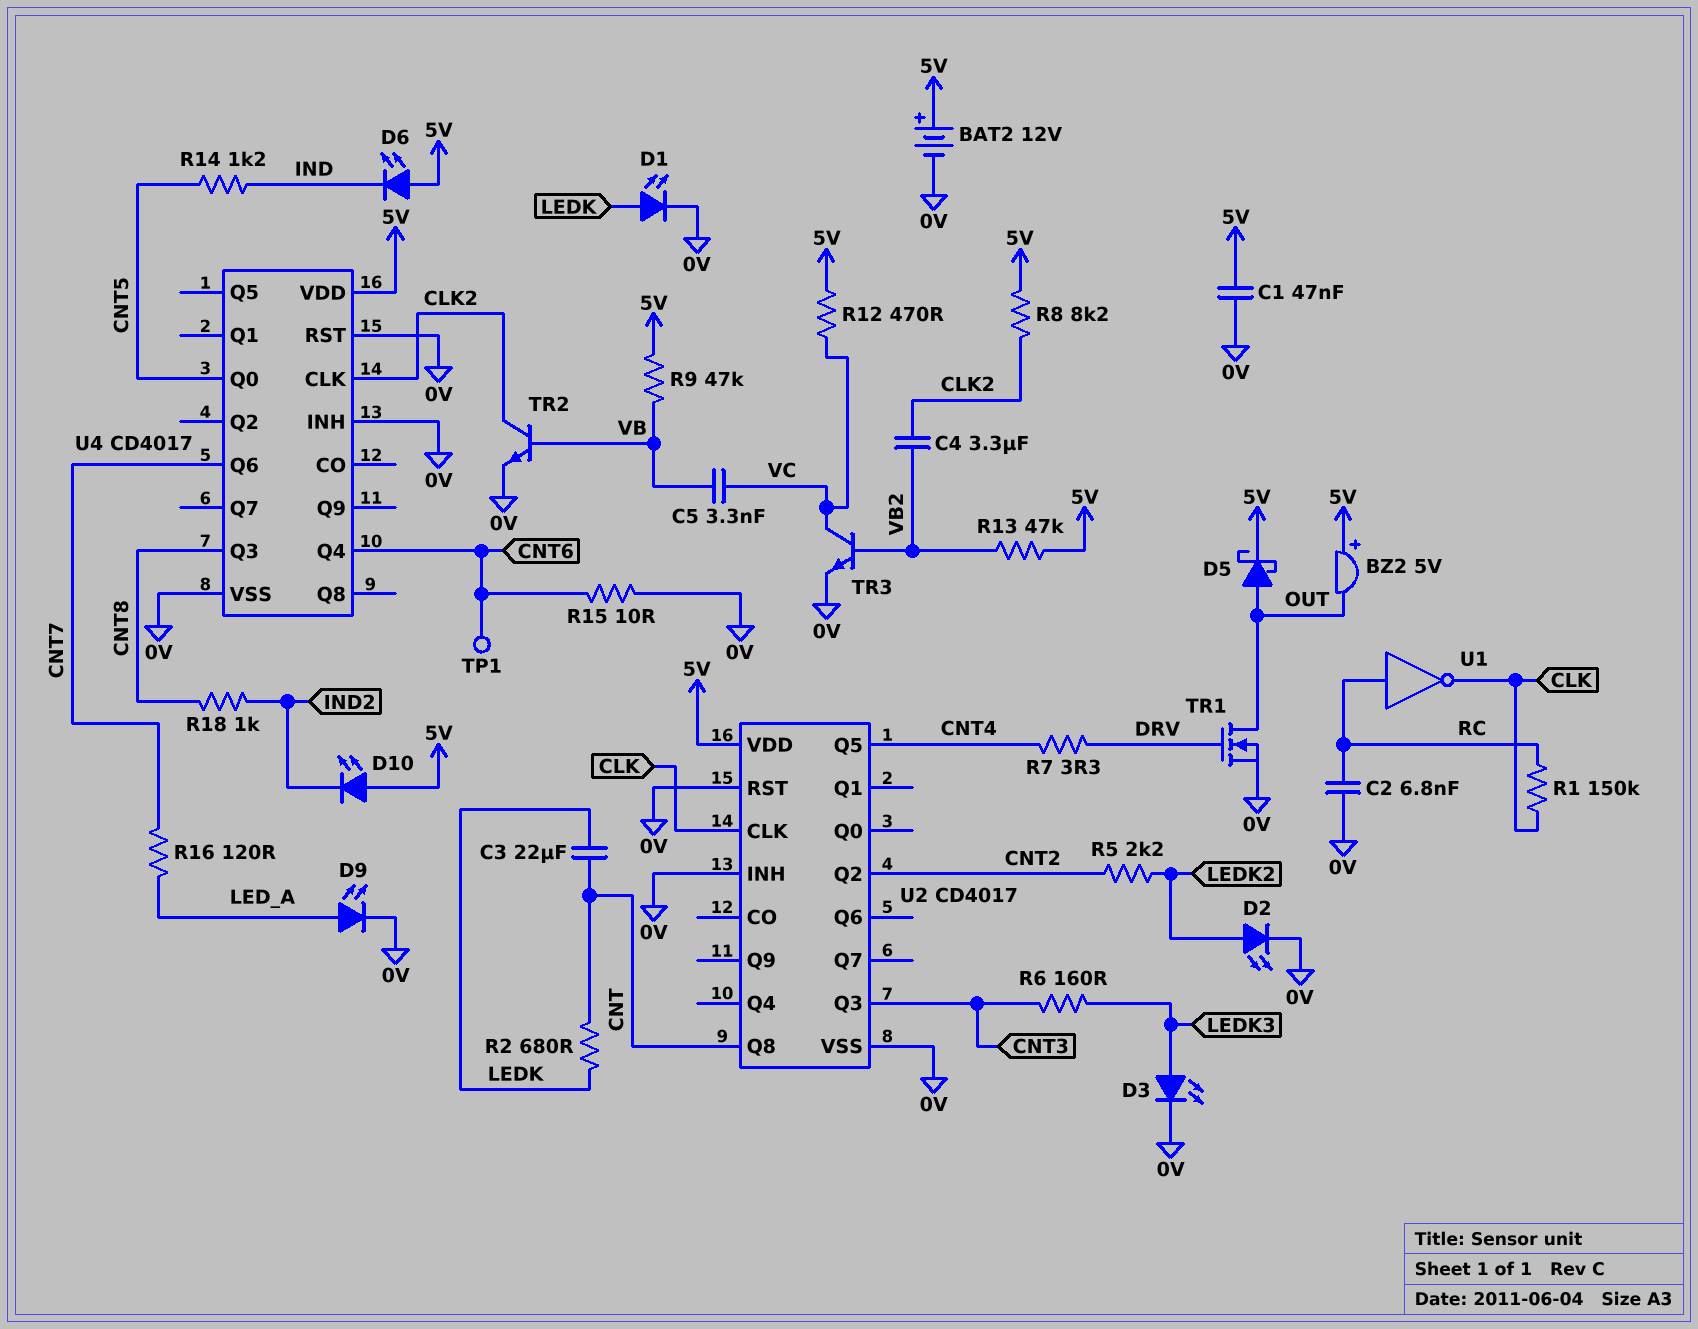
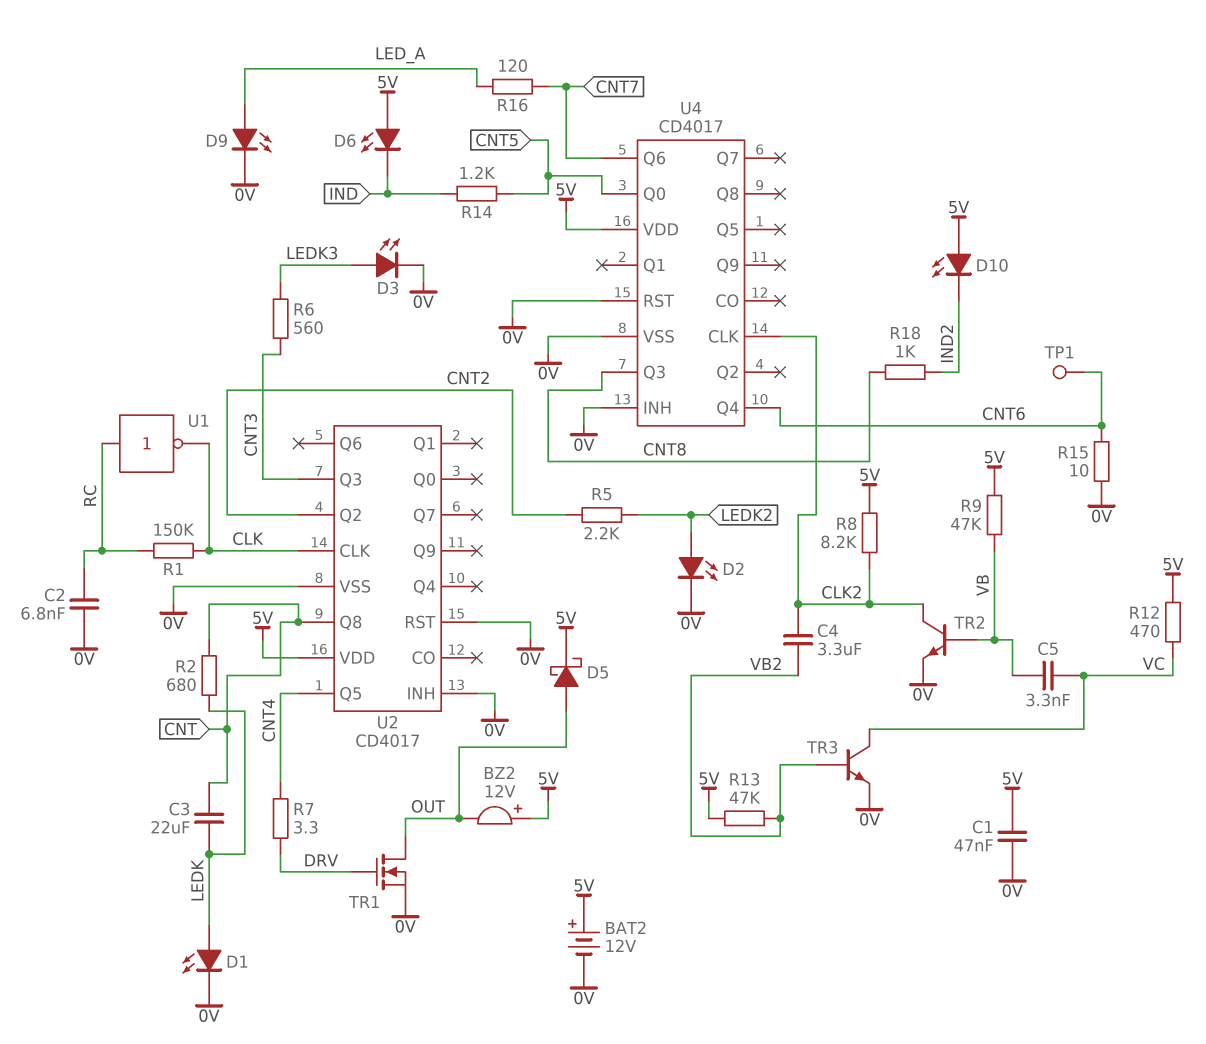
BZ2: buzzer 5V (plus 5V, minus OUT) -> buzzer 12V (plus 5V, minus OUT)
R6: 160 (CNT3, LEDK3) -> 560 (CNT3, LEDK3)

